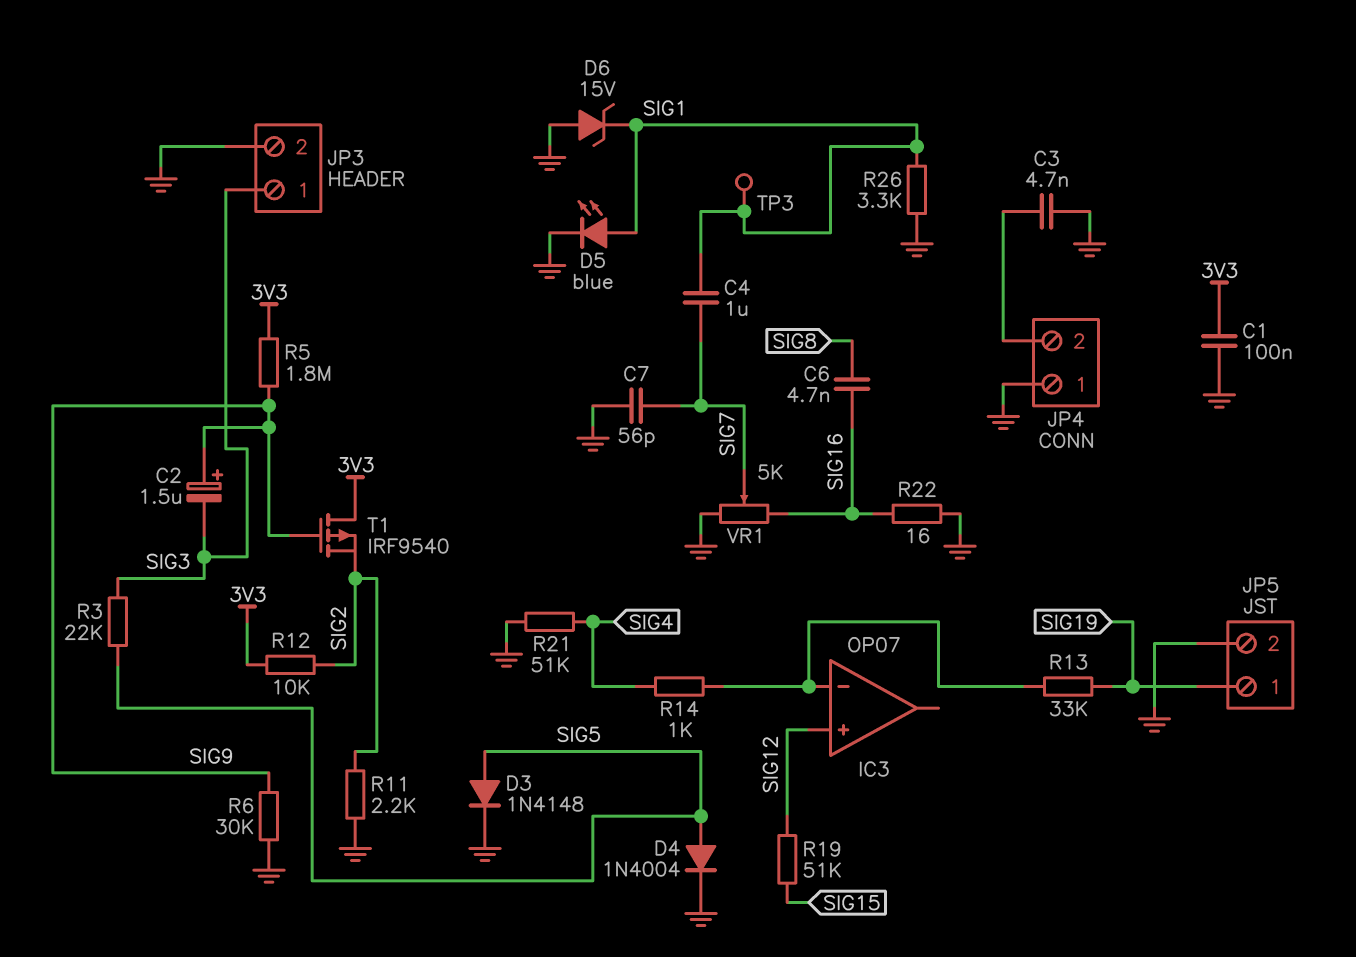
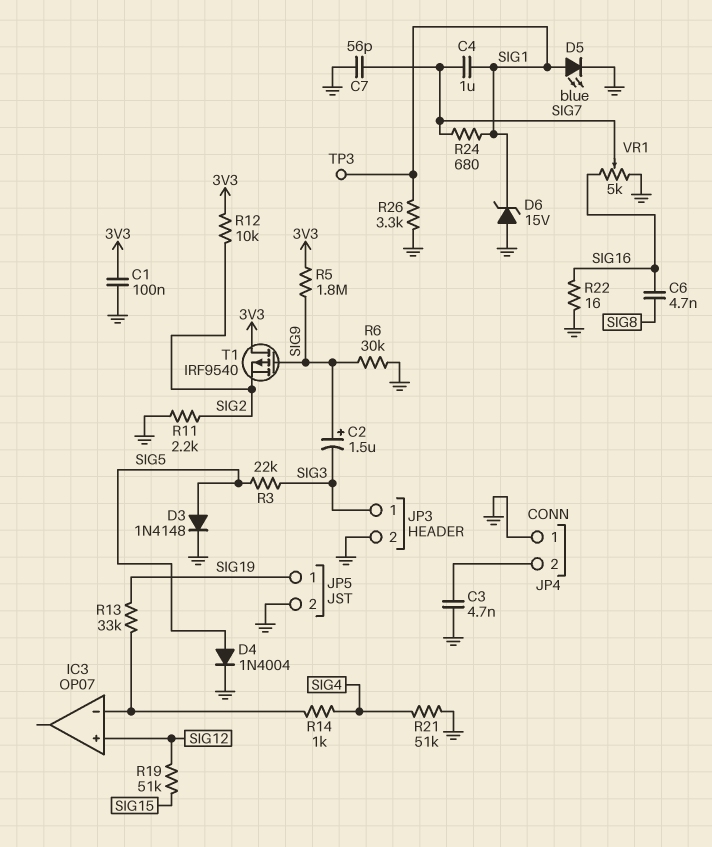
R24: none -> 680 (SIG1, SIG7)

